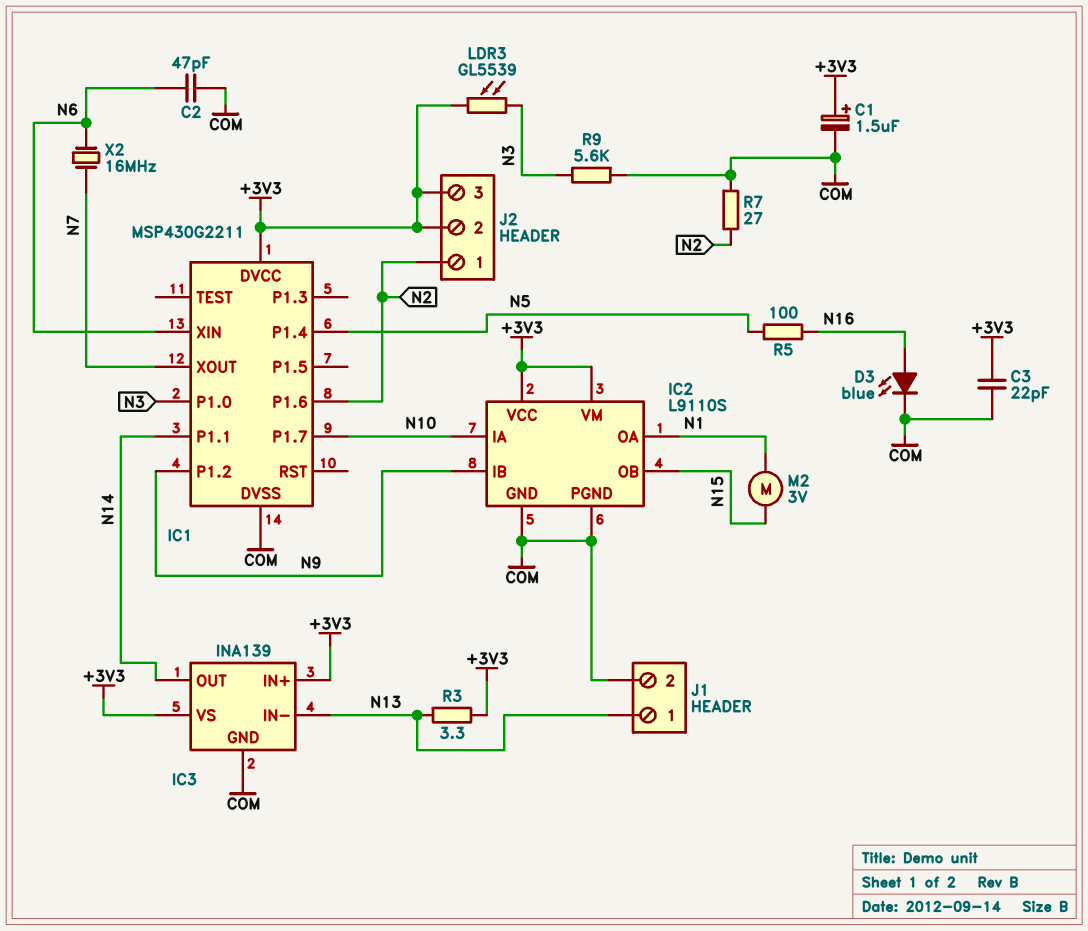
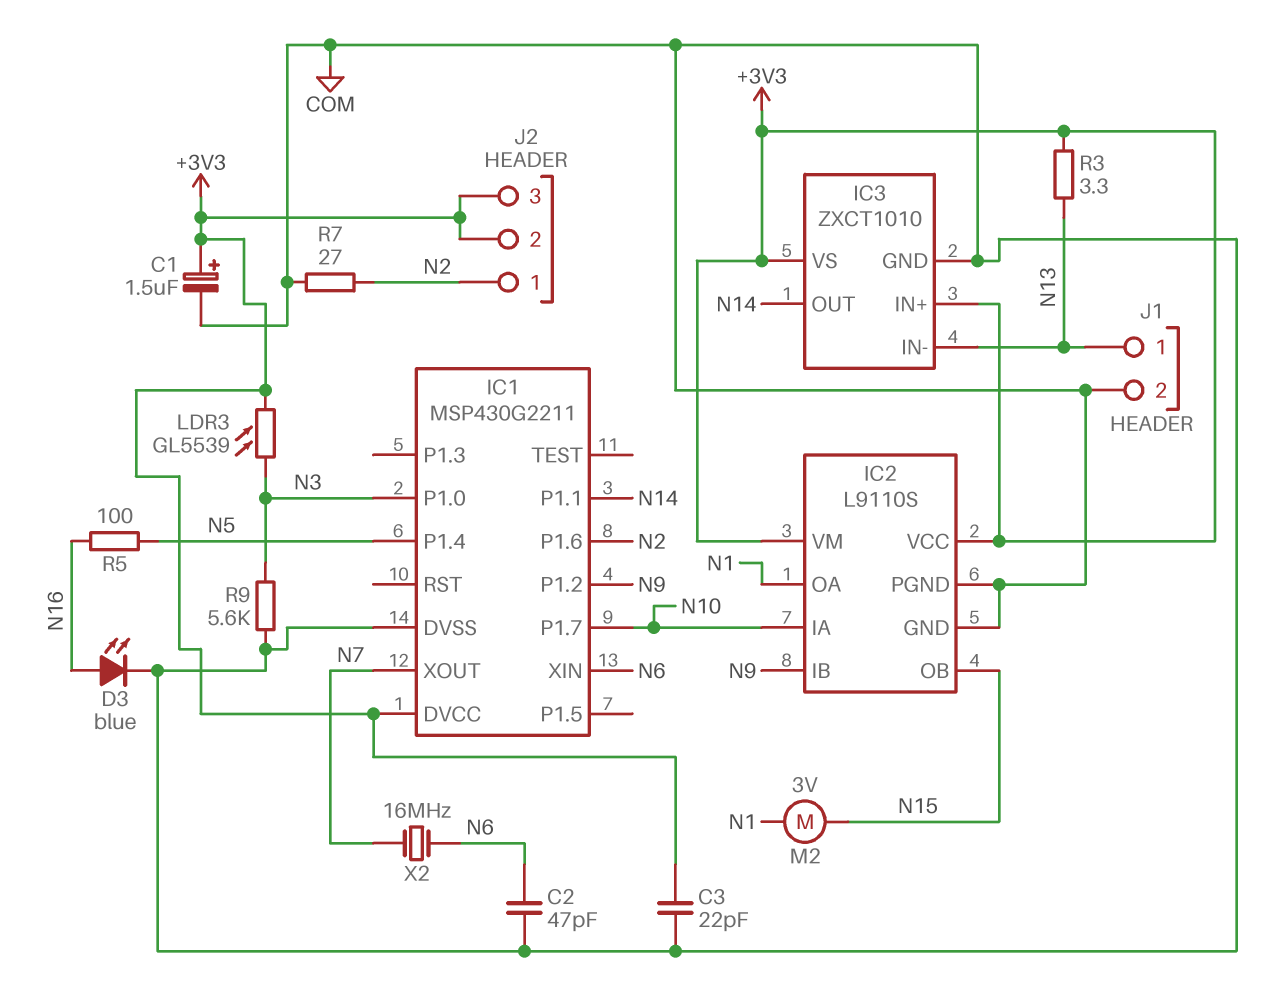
IC3: INA139 -> ZXCT1010

